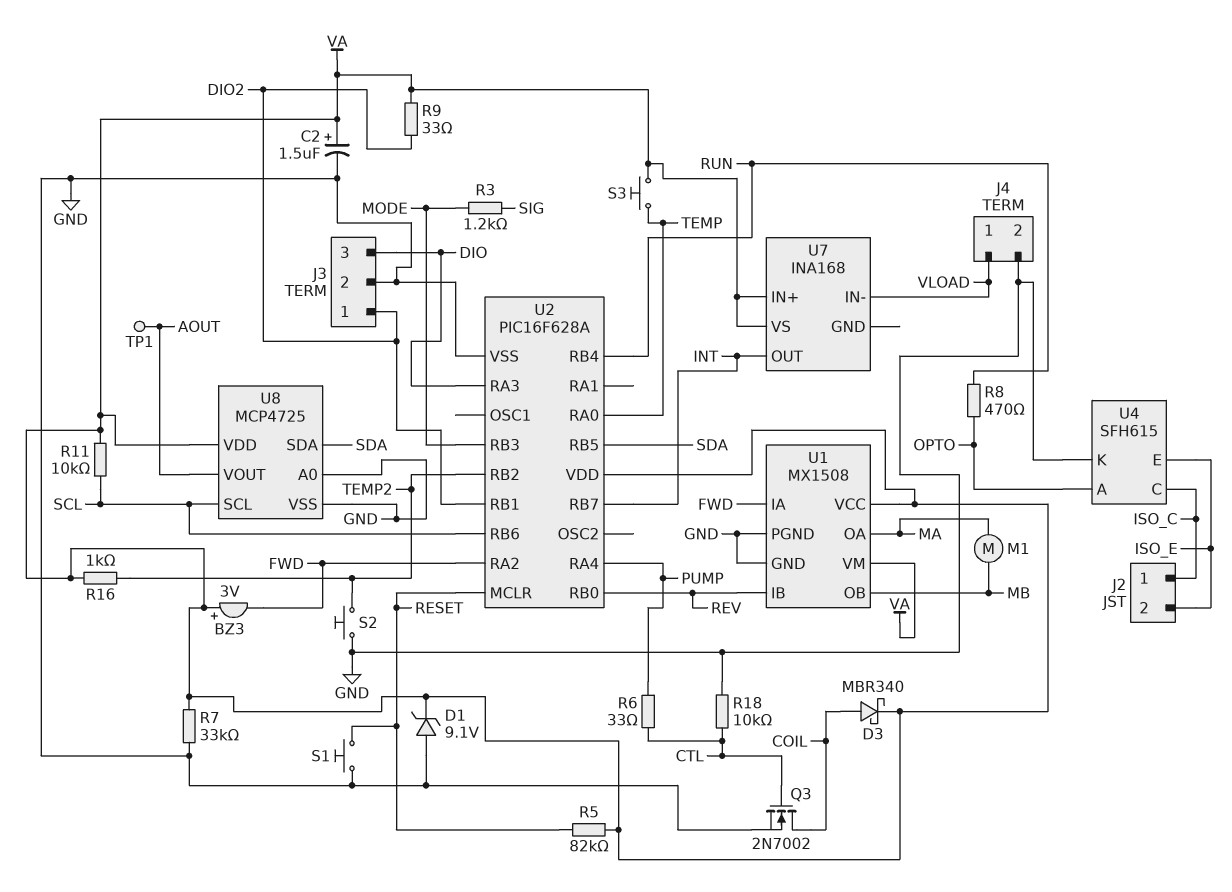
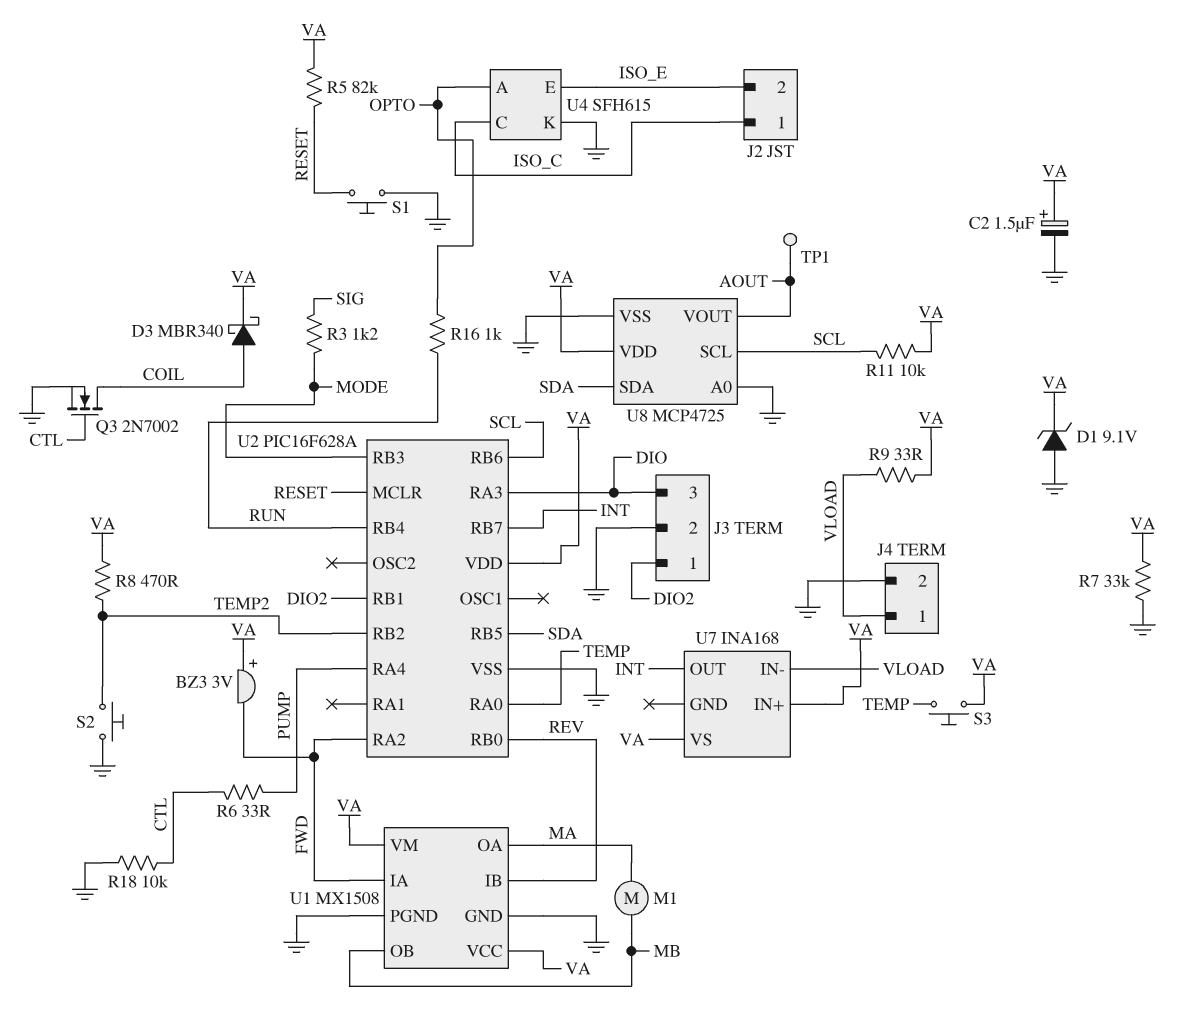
R8: 470 (OPTO, RUN) -> 470 (TEMP2, VA)
R9: 33 (DIO2, VA) -> 33 (VA, VLOAD)
R16: 1k (TEMP2, VA) -> 1k (OPTO, RUN)

